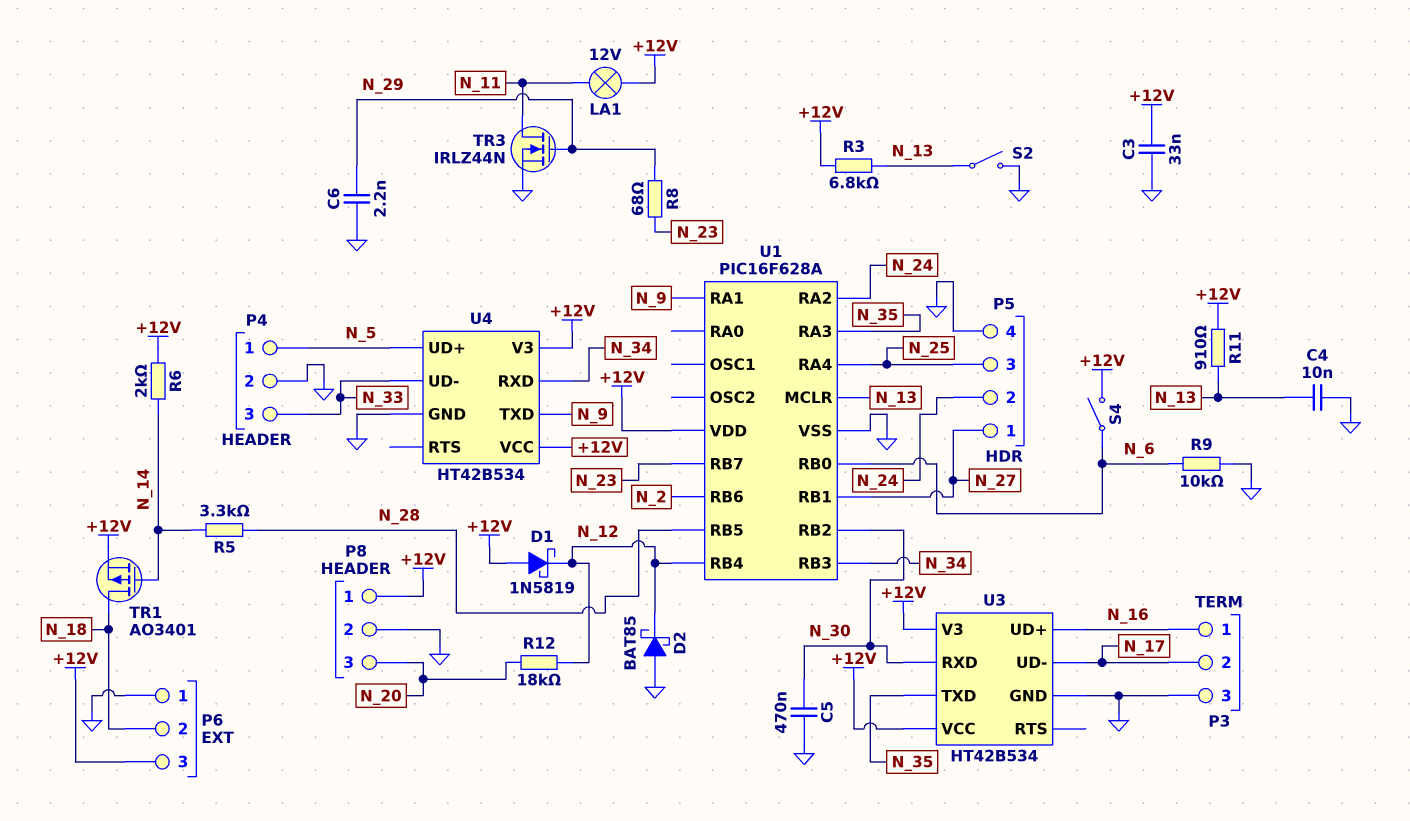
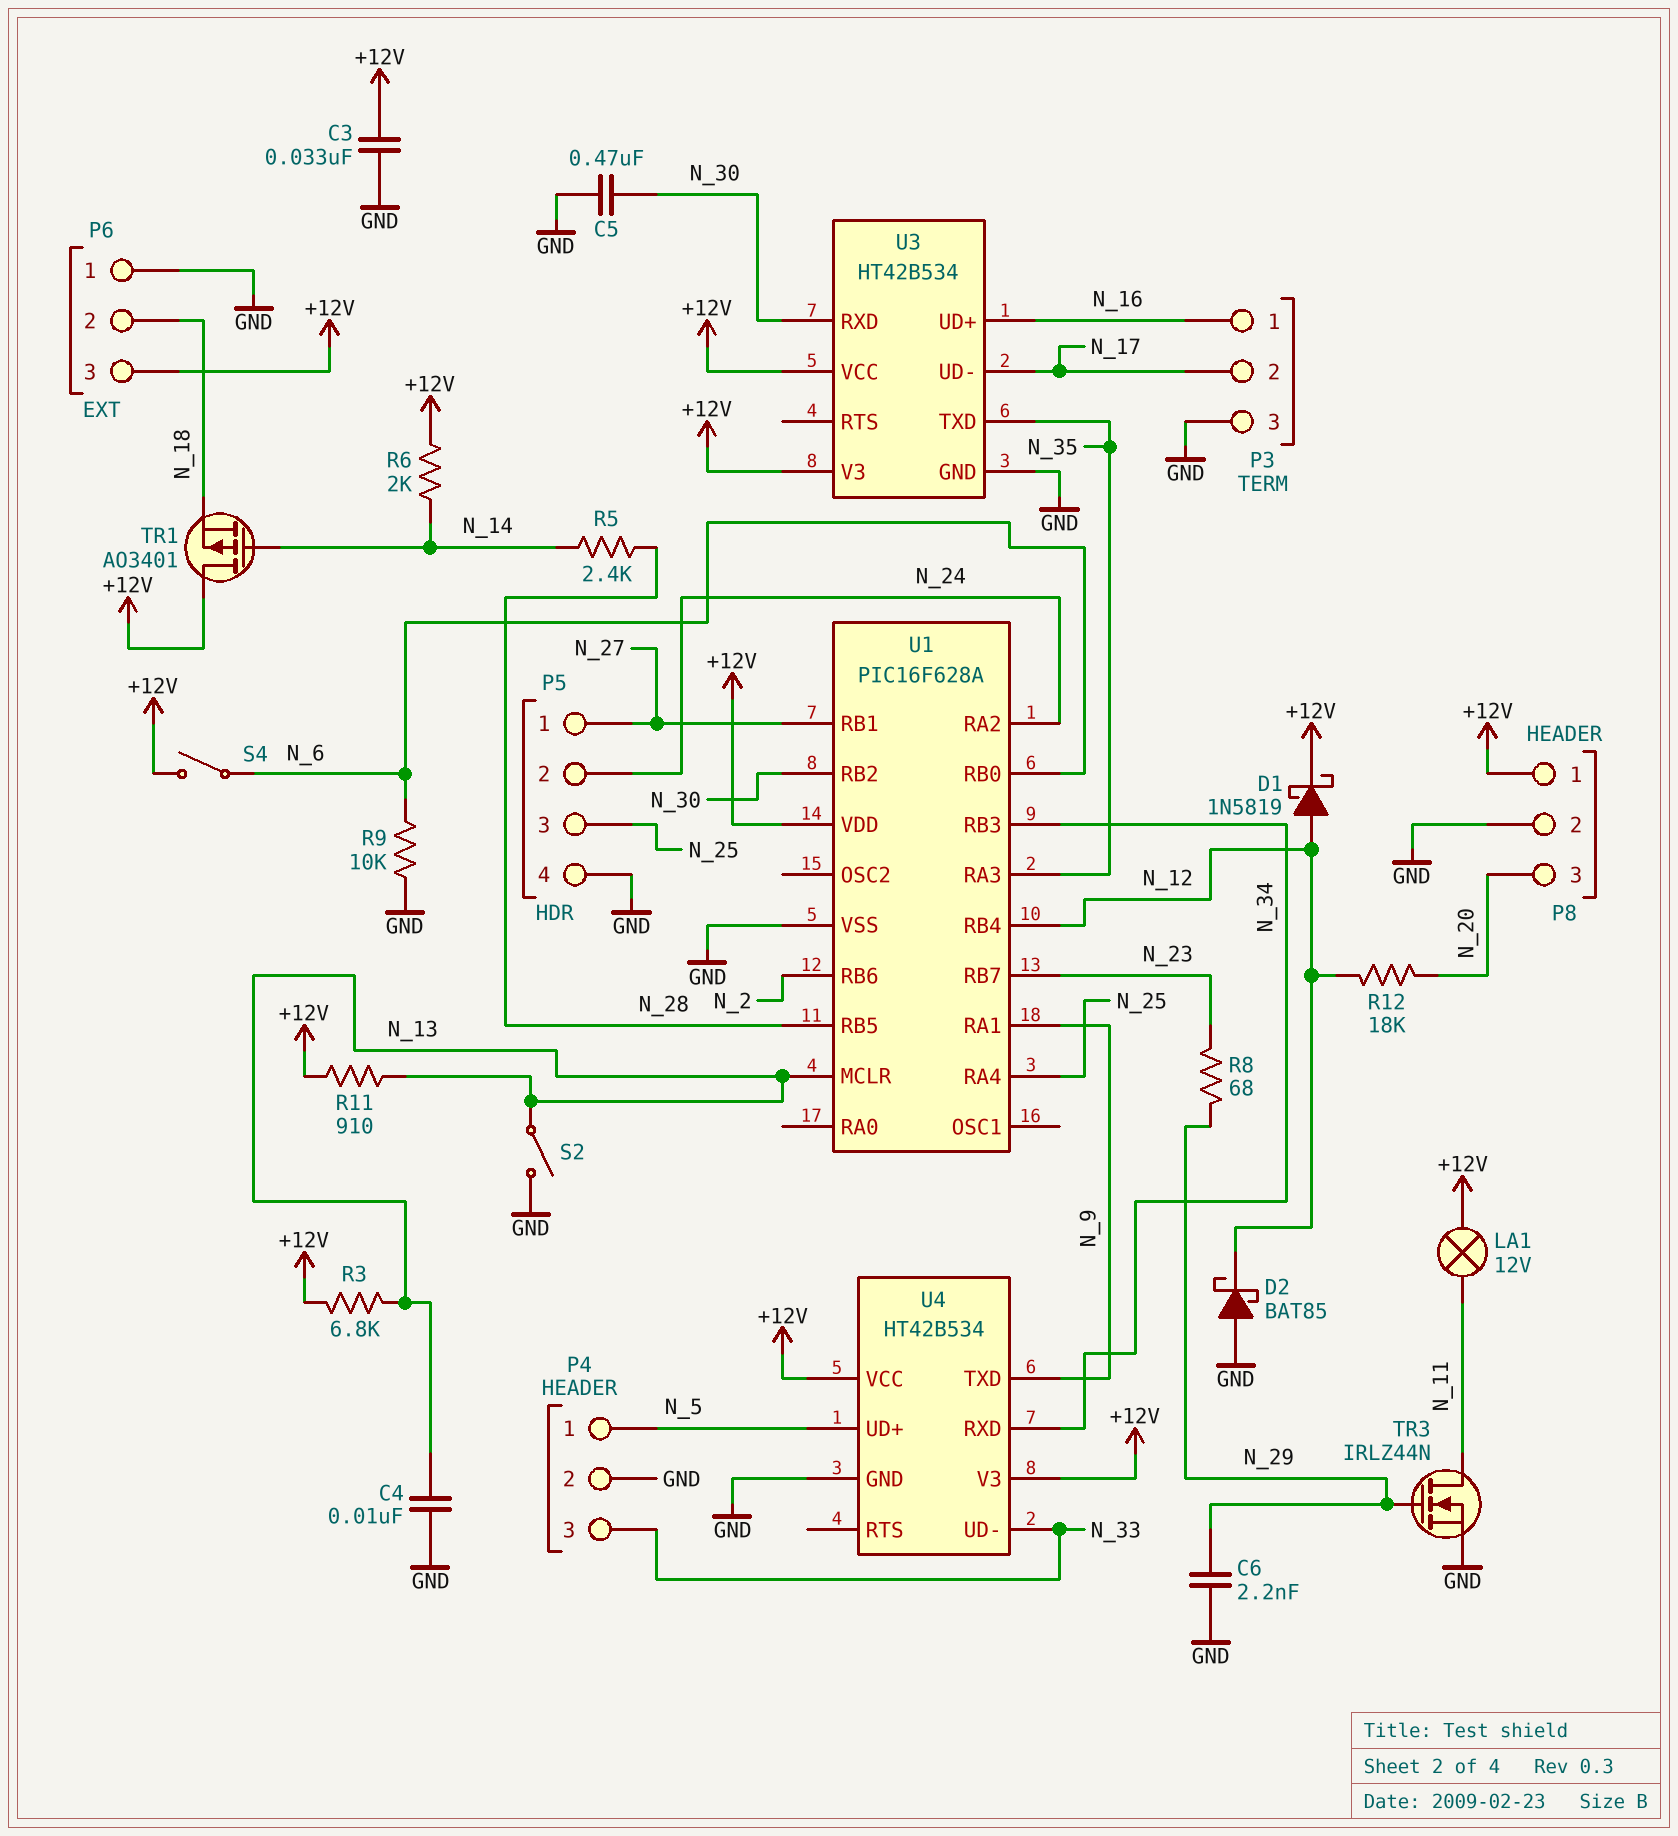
D1: schottky 1N5819 (A +12V, K N_12) -> schottky 1N5819 (A N_12, K +12V)
R5: 3.3k (N_14, N_28) -> 2.4k (N_14, N_28)
TR1: PMOS AO3401 (G N_14, D N_18, S +12V) -> PMOS AO3401 (G N_14, D +12V, S N_18)

